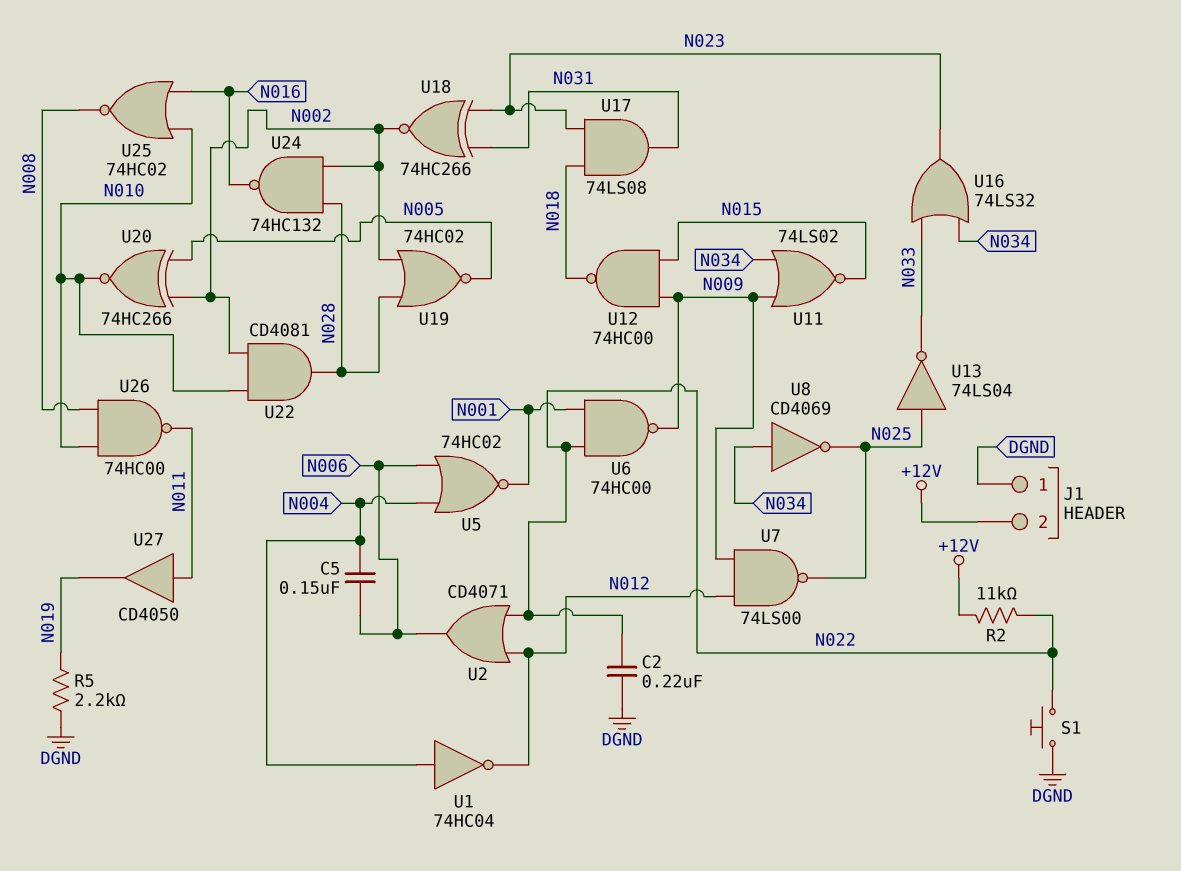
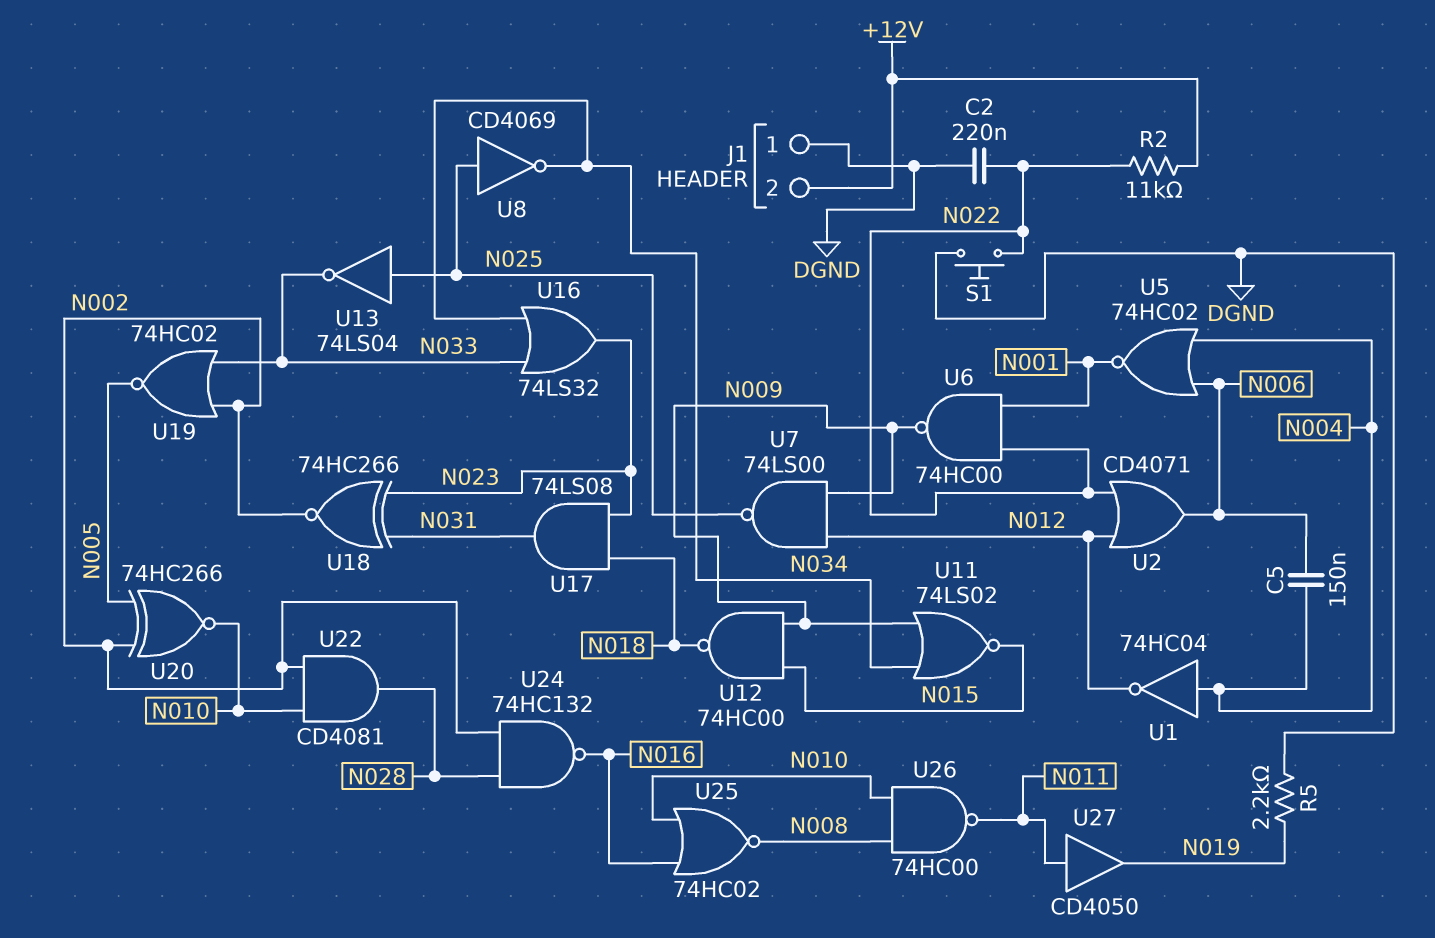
U8: NOT CD4069 (in N034, out N025) -> NOT CD4069 (in N025, out N034)
U19: NOR 74HC02 (in N002, in N028, out N005) -> NOR 74HC02 (in N002, in N033, out N005)

